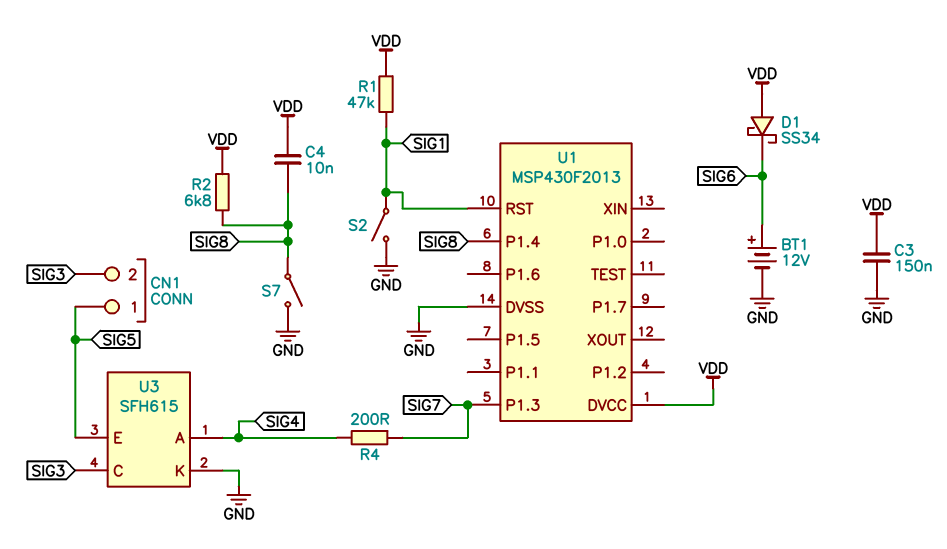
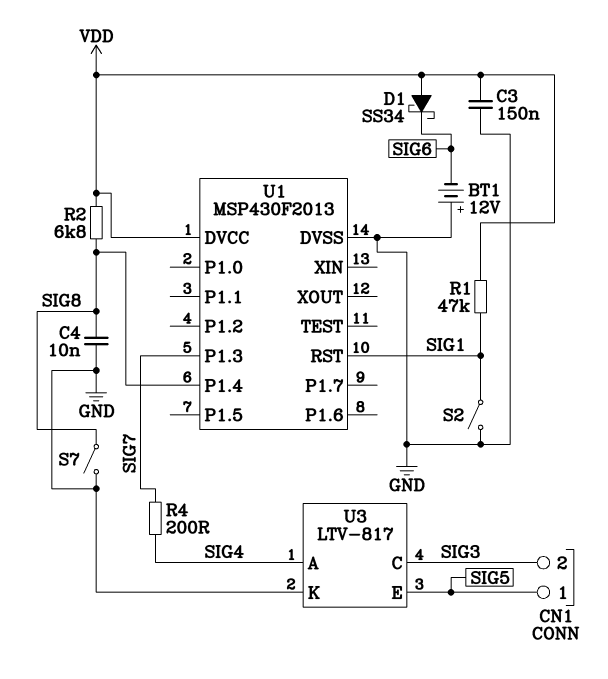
BT1: 12V (plus SIG6, minus GND) -> 12V (plus GND, minus SIG6)
C4: 10nF (SIG8, VDD) -> 10nF (GND, SIG8)
U3: SFH615 -> LTV-817

